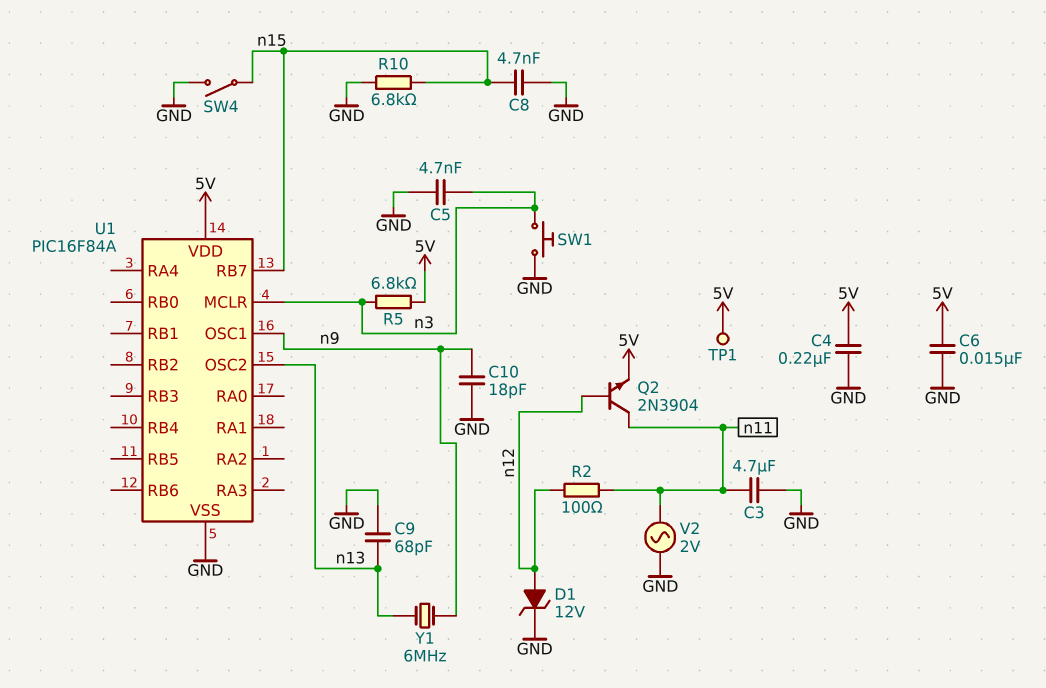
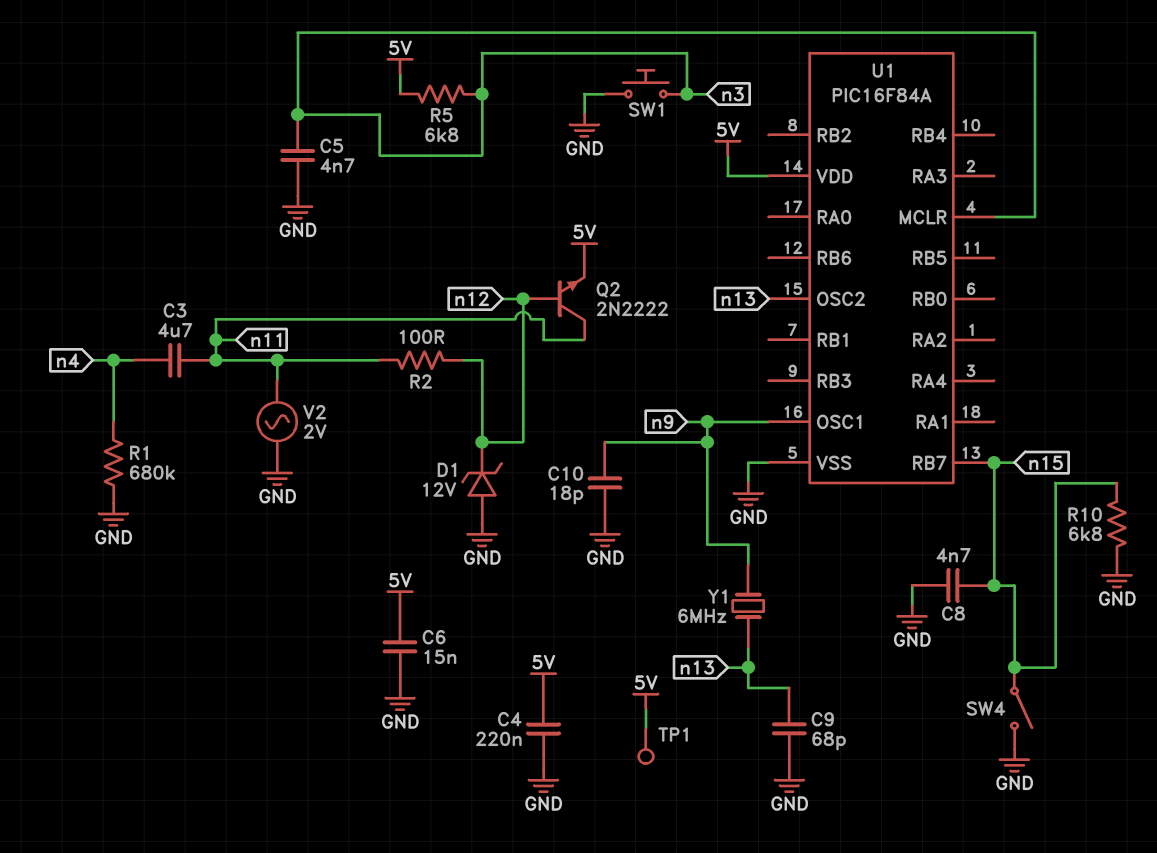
C3: 4.7uF (GND, n11) -> 4.7uF (n4, n11)
D1: zener 12V (A n12, K GND) -> zener 12V (A GND, K n12)
Q2: NPN 2N3904 (B n12, C n11, E 5V) -> NPN 2N2222 (B n12, C n11, E 5V)
R1: none -> 680k (GND, n4)

